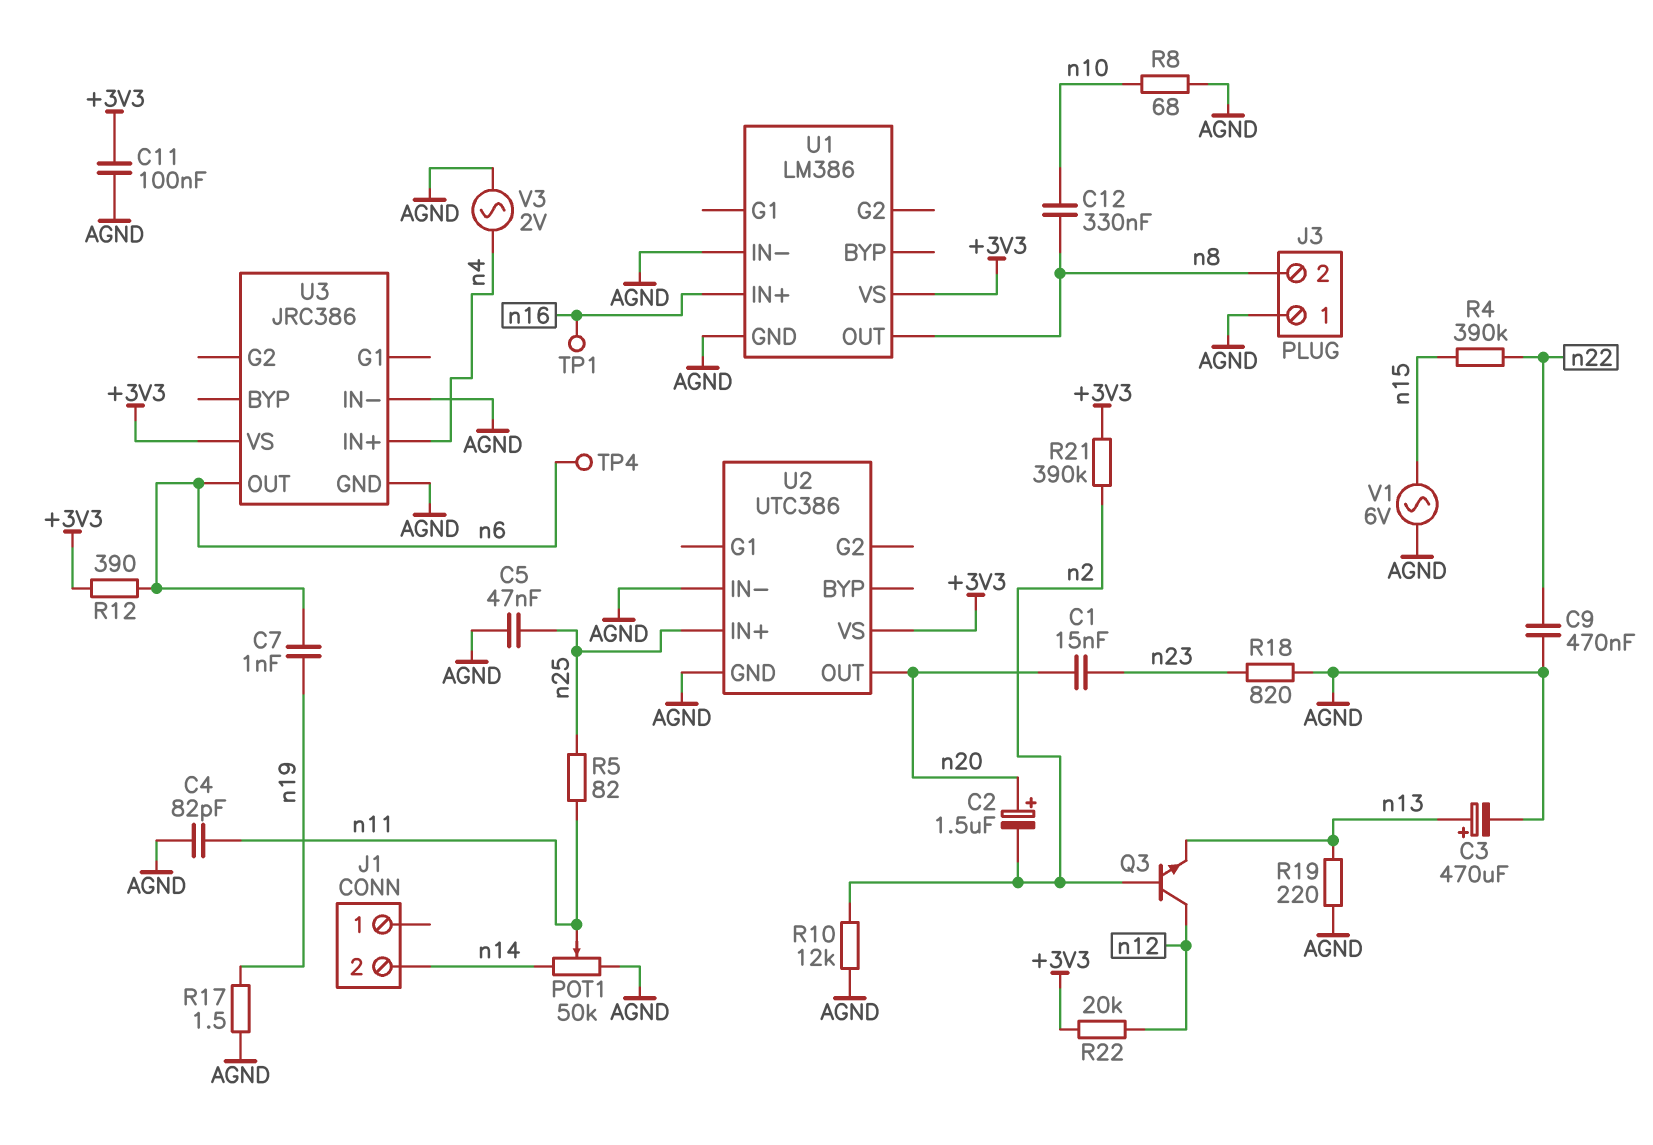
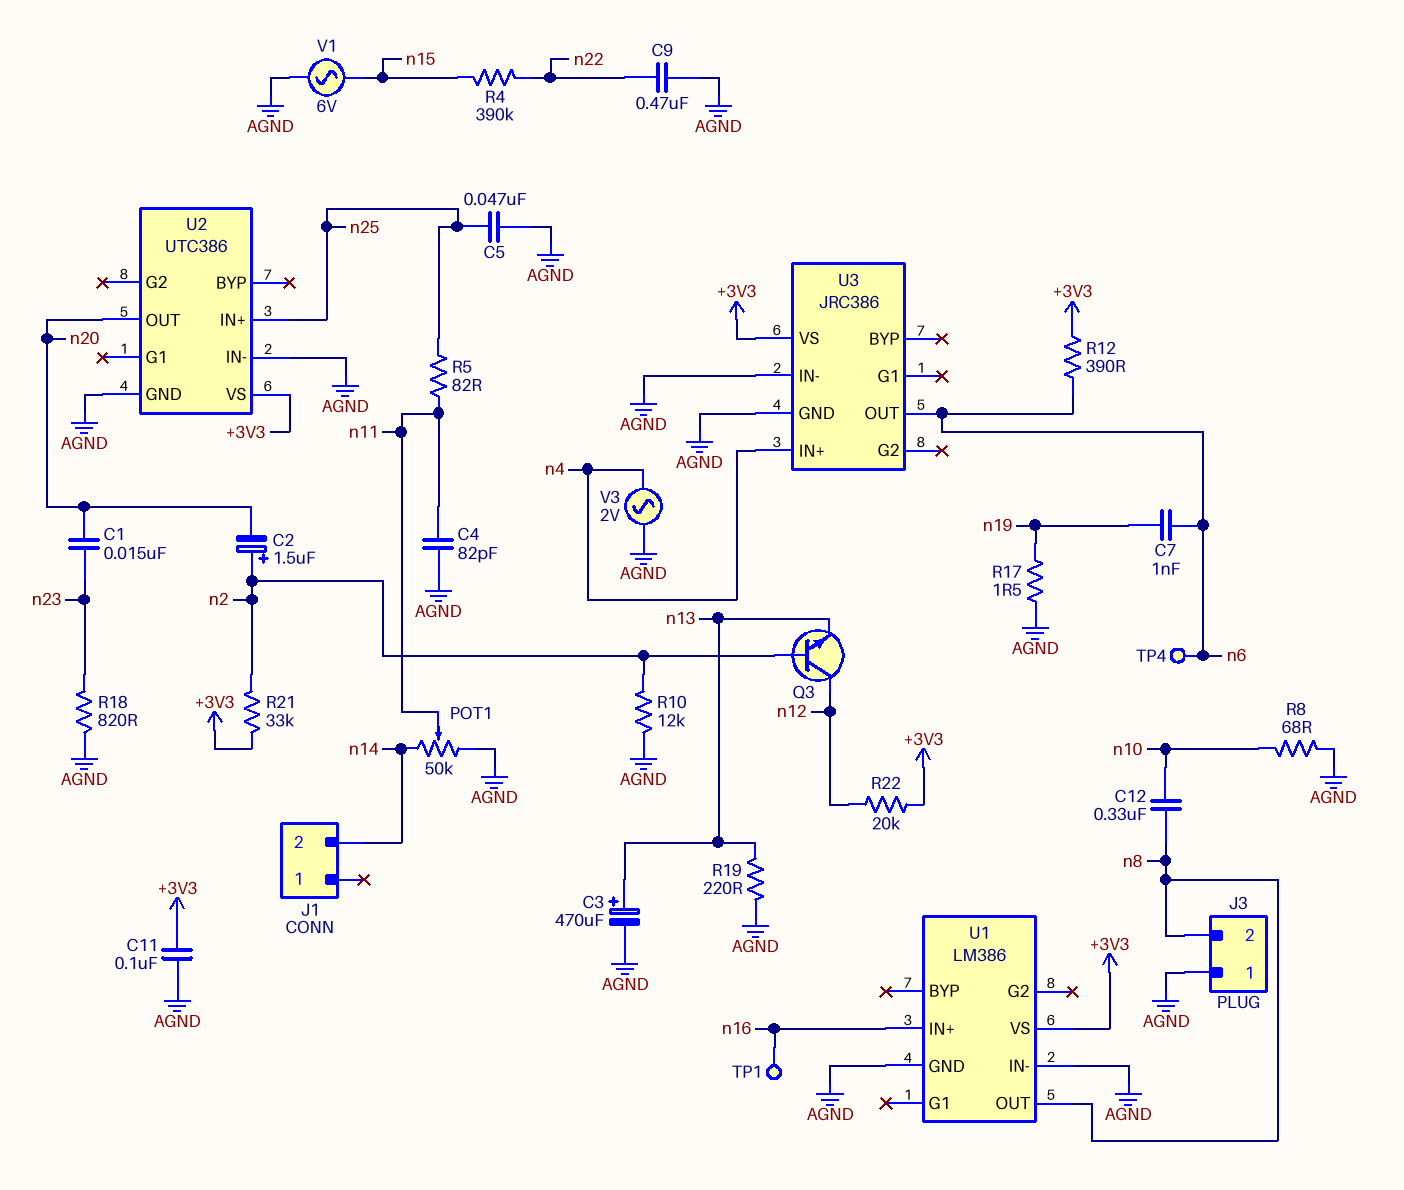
C2: 1.5uF (plus n20, minus n2) -> 1.5uF (plus n2, minus n20)
R21: 390k (+3V3, n2) -> 33k (+3V3, n2)

